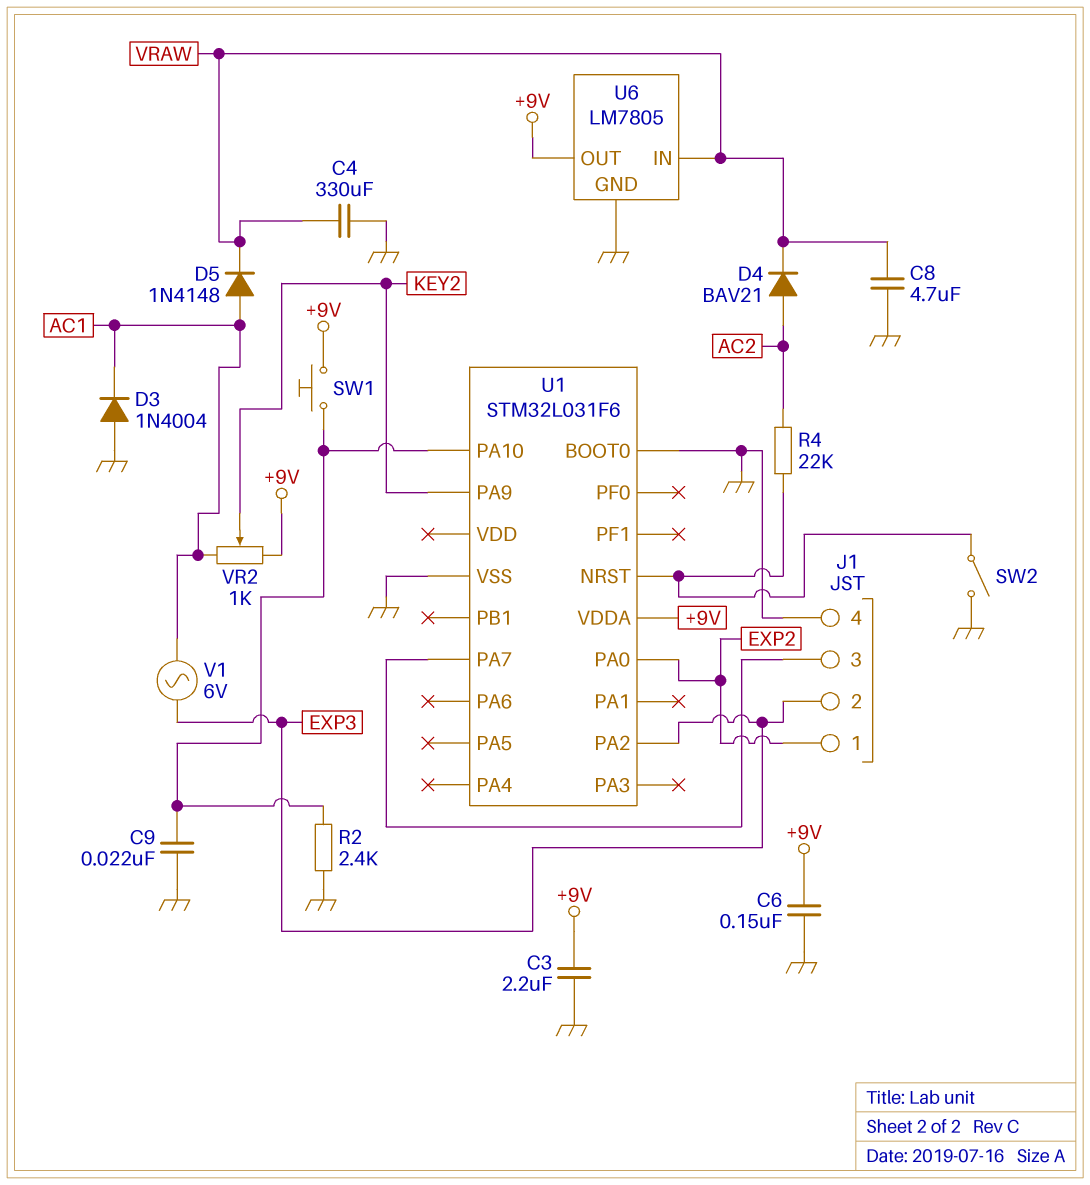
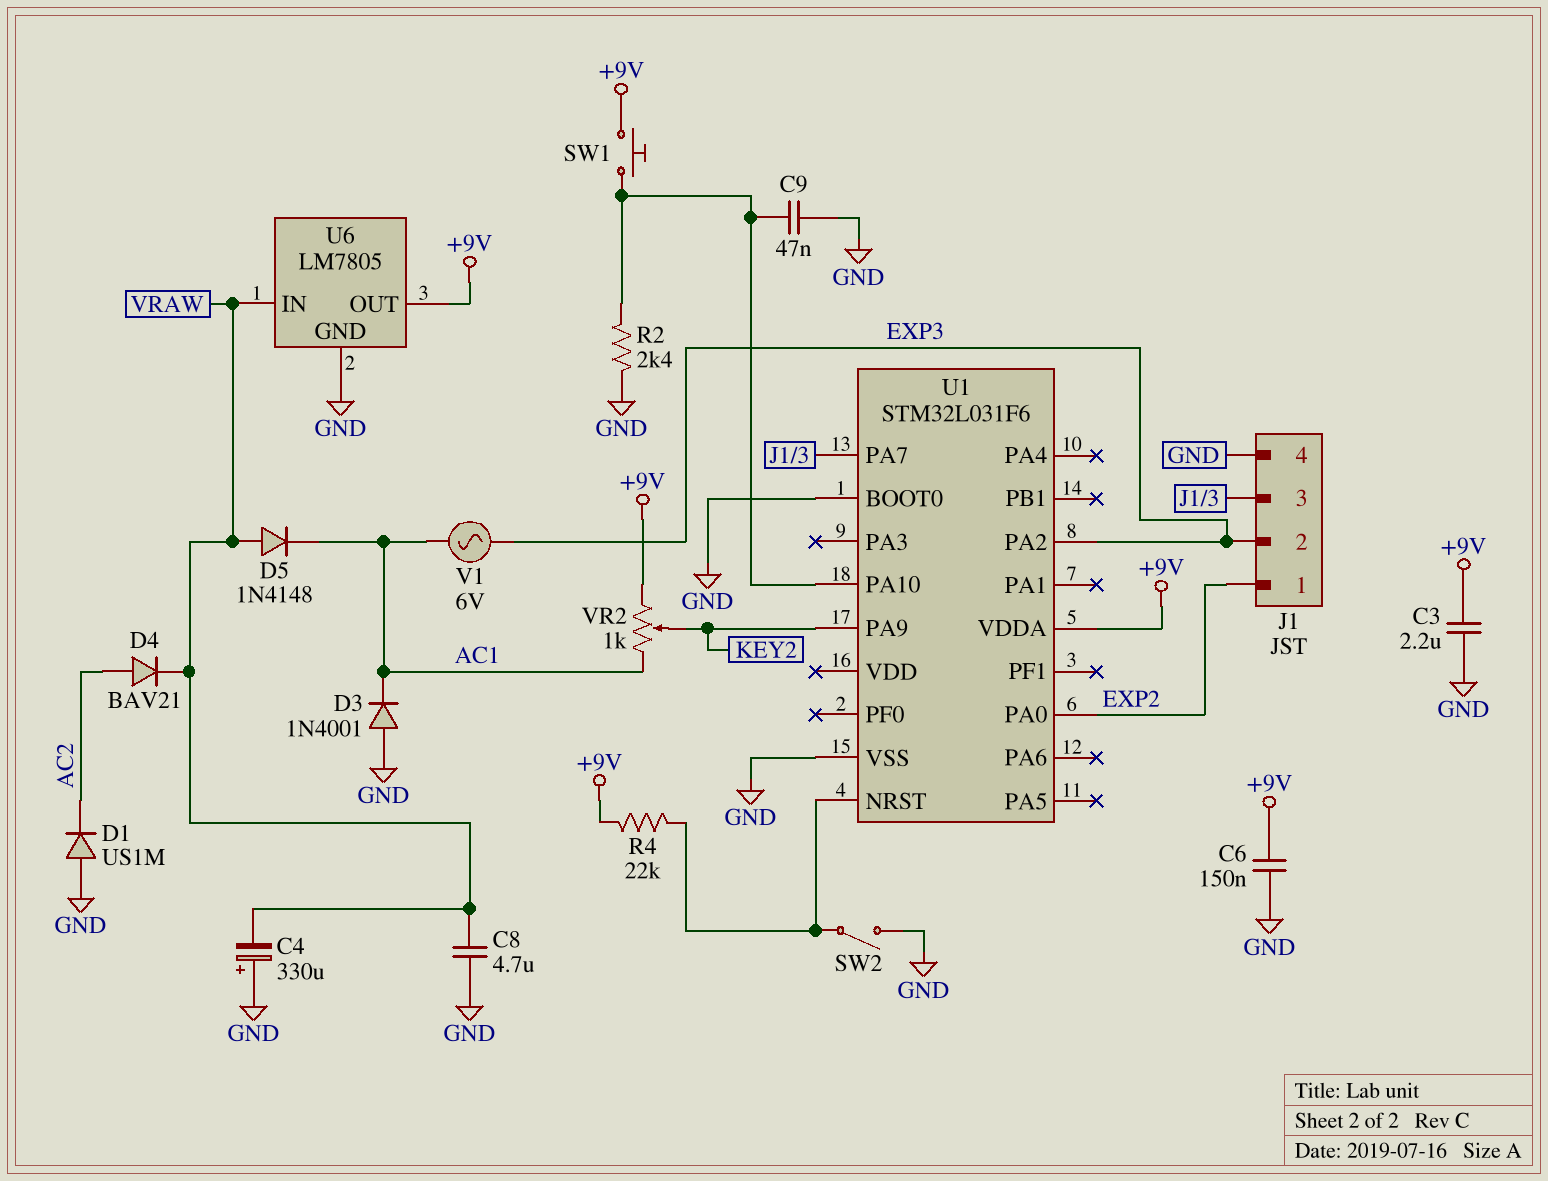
C4: 330uF (GND, VRAW) -> 330uF (plus GND, minus VRAW)
C9: 22nF (GND, U1/PA10) -> 47nF (GND, U1/PA10)
D1: none -> diode US1M (A GND, K AC2)
D3: diode 1N4004 (A GND, K AC1) -> diode 1N4001 (A GND, K AC1)
D5: diode 1N4148 (A AC1, K VRAW) -> diode 1N4148 (A VRAW, K AC1)
R4: 22k (AC2, U1/NRST) -> 22k (+9V, U1/NRST)

